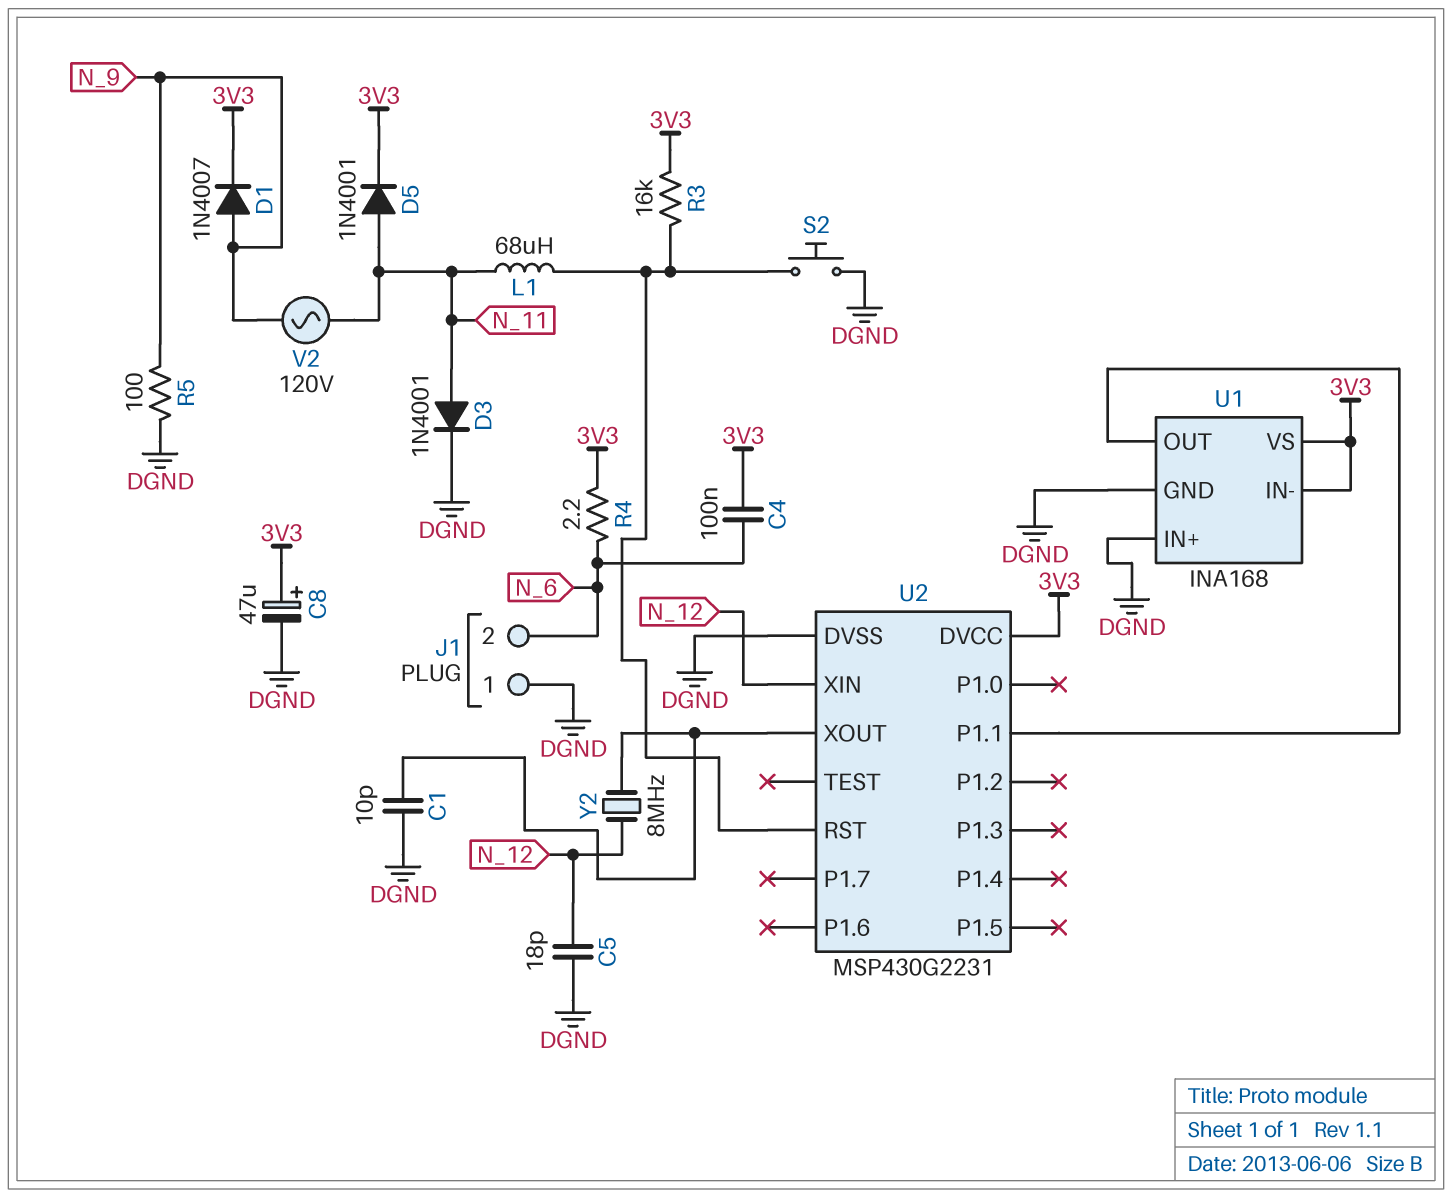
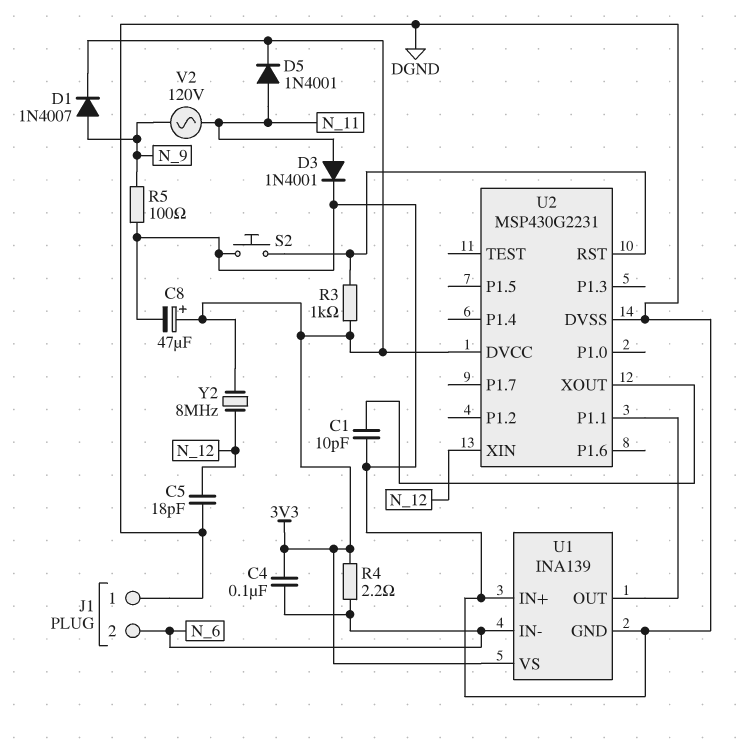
L1: 68uH (N_11, U2/RST) -> none
R3: 16k (3V3, U2/RST) -> 1k (3V3, U2/RST)
U1: INA168 -> INA139
U1 pin IN-: 3V3 -> N_6
Y2: 8MHz (N_12, U2/XOUT) -> 8MHz (3V3, N_12)

